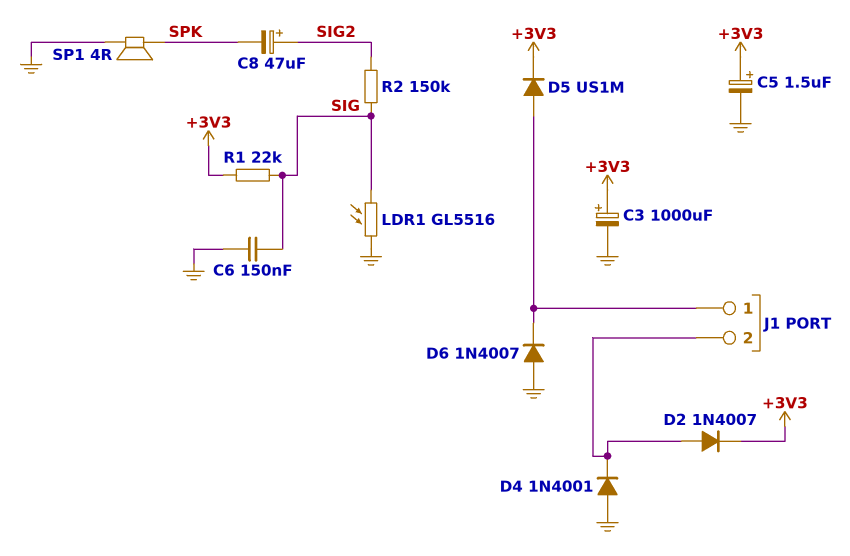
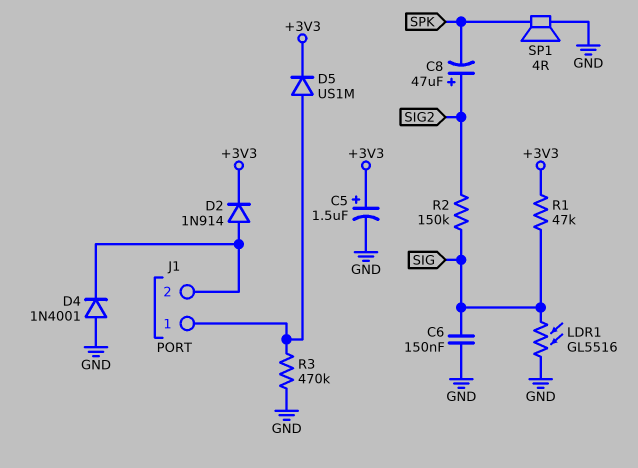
C3: 1000uF (plus +3V3, minus GND) -> none
D2: diode 1N4007 (A J1/2, K +3V3) -> diode 1N914 (A J1/2, K +3V3)
D6: diode 1N4007 (A GND, K J1/1) -> none
R1: 22k (+3V3, SIG) -> 47k (+3V3, SIG)
R3: none -> 470k (GND, J1/1)

